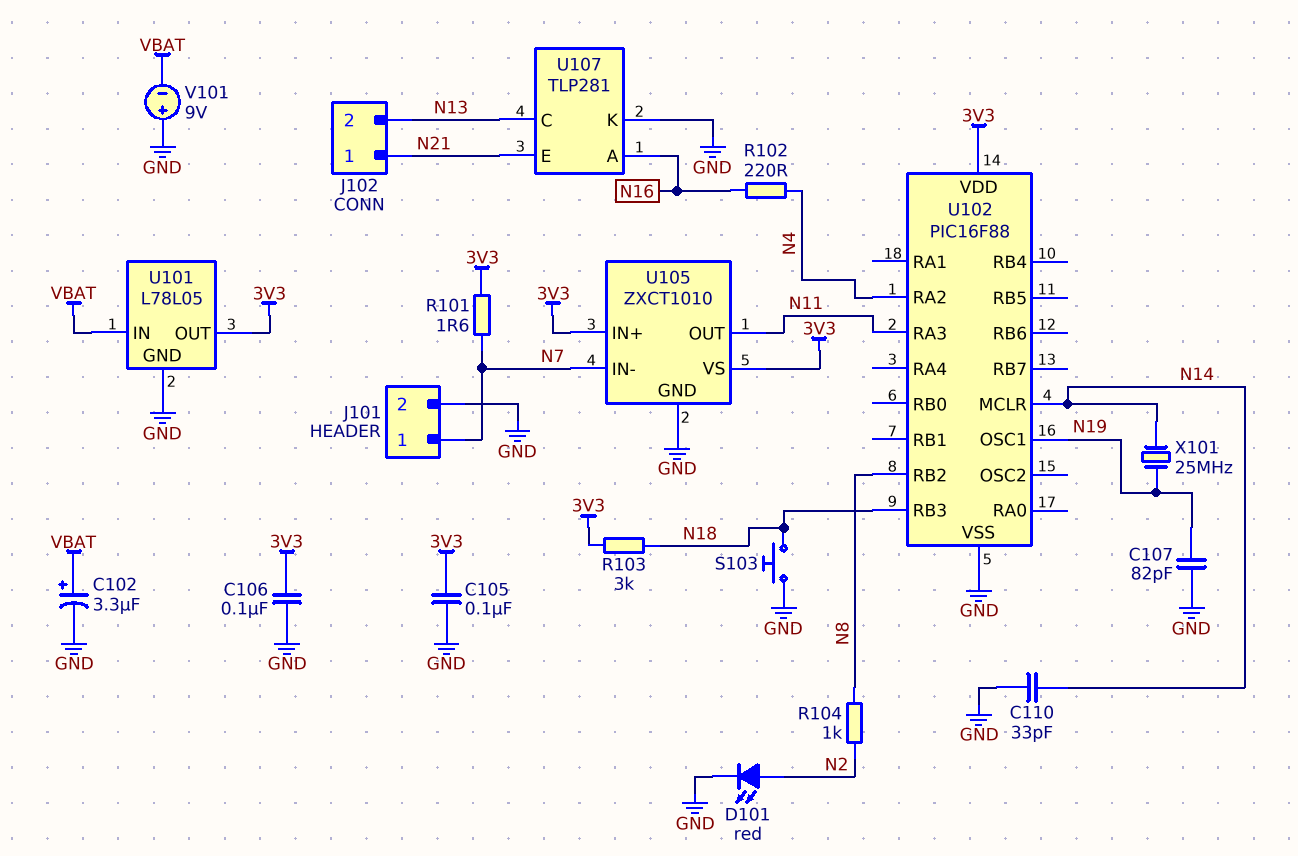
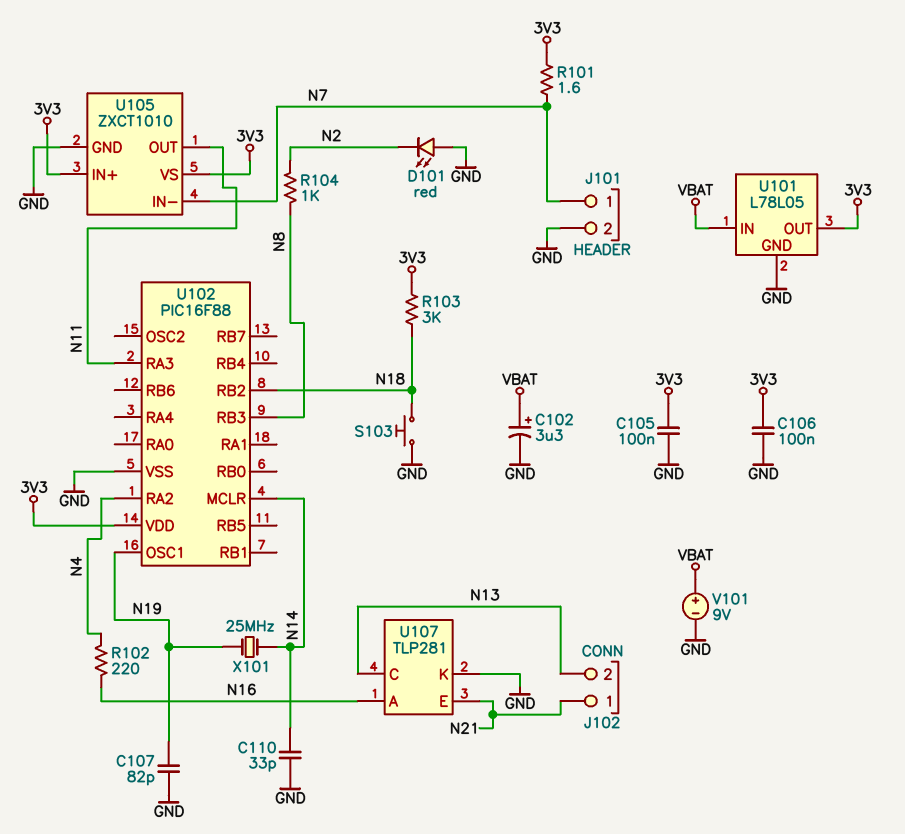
D101: LED red (A N2, K GND) -> LED red (A GND, K N2)
U102 pin RB2: N8 -> N18
U102 pin RB3: N18 -> N8
V101: 9V (plus GND, minus VBAT) -> 9V (plus VBAT, minus GND)

